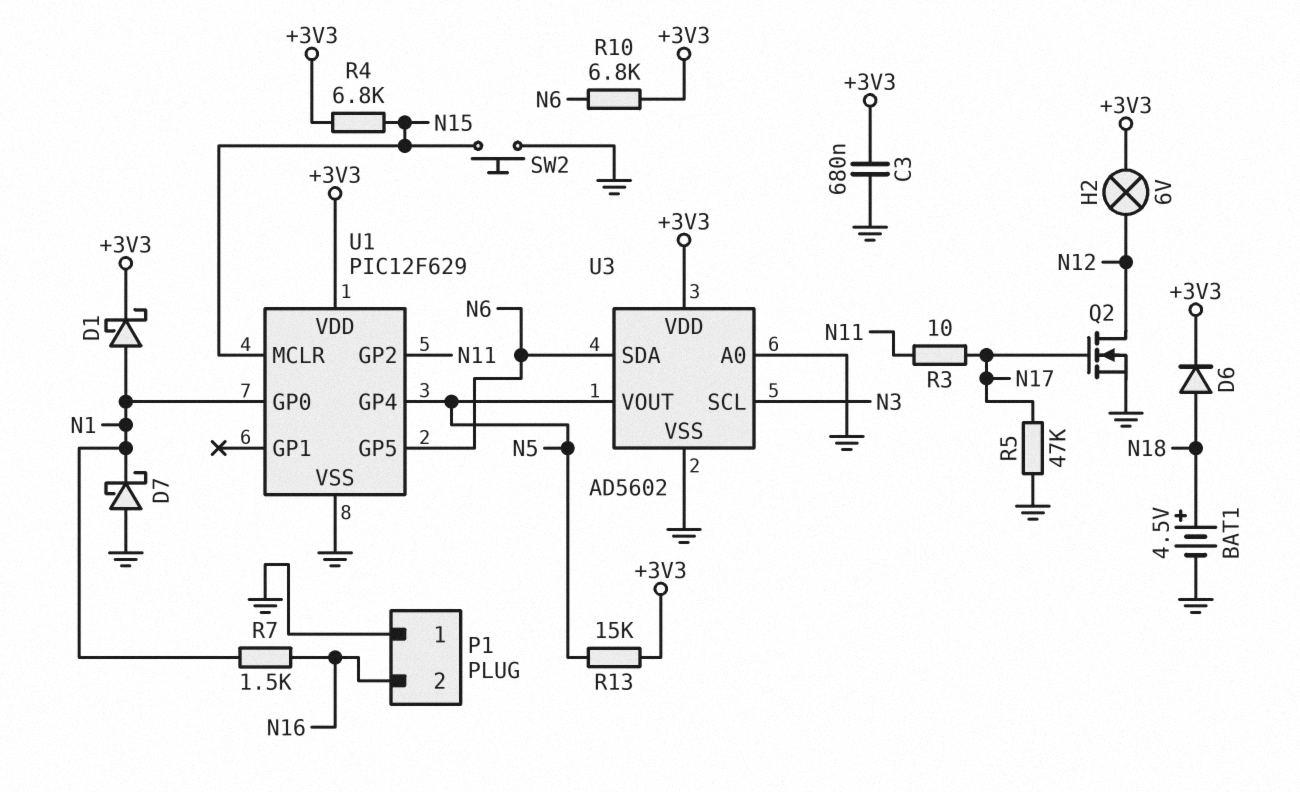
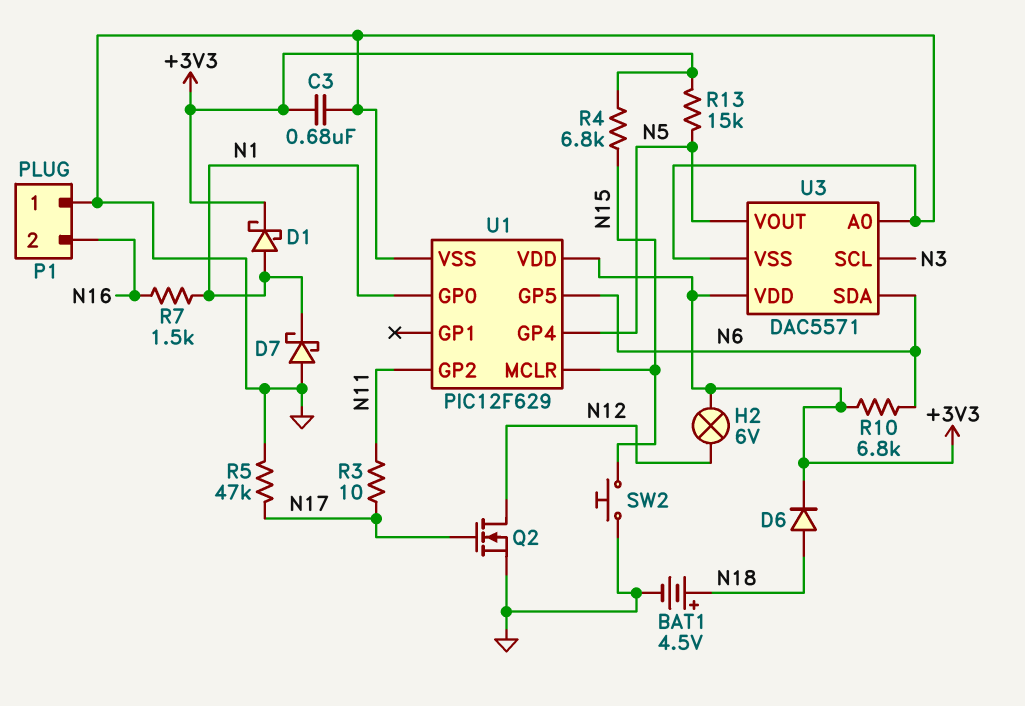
U3: AD5602 -> DAC5571

